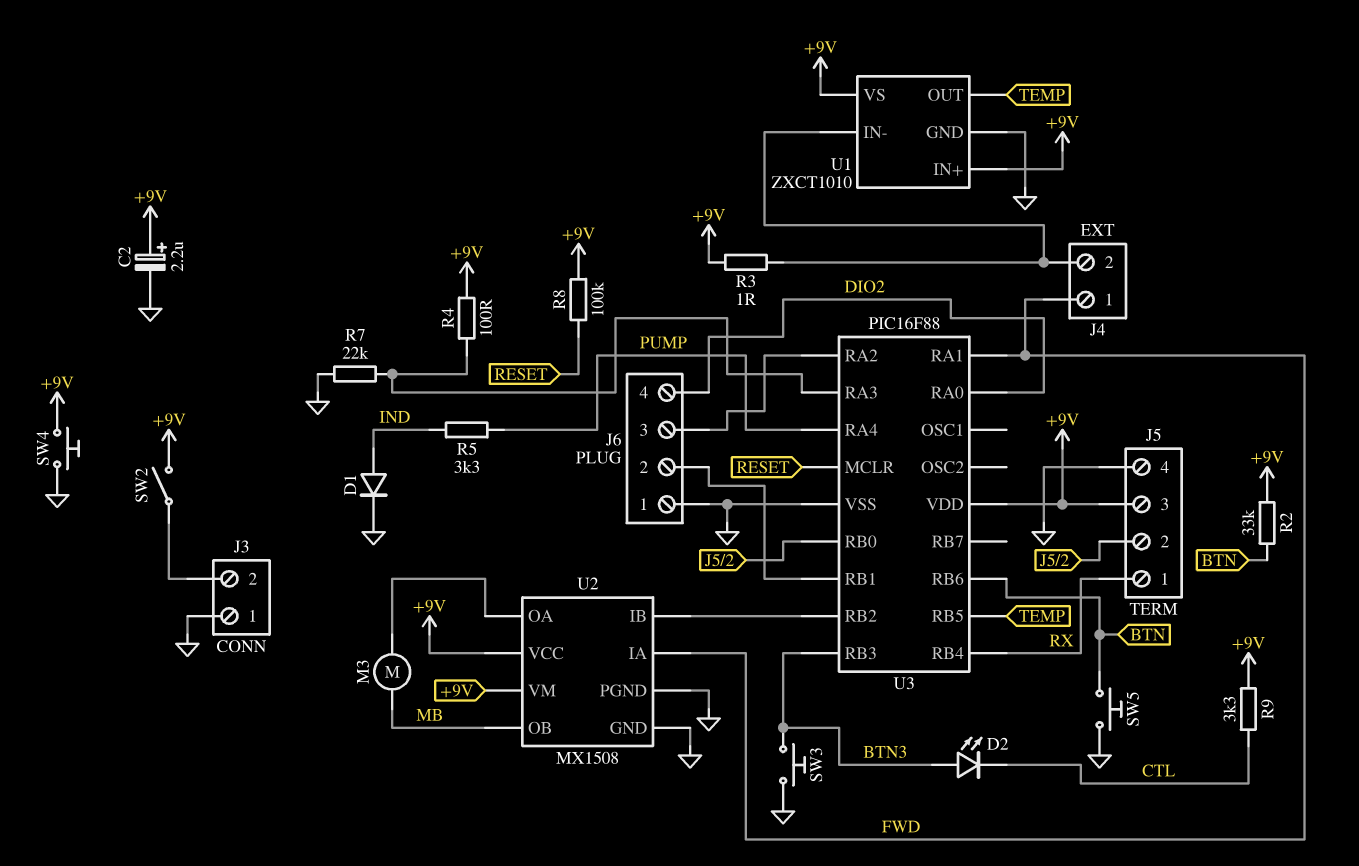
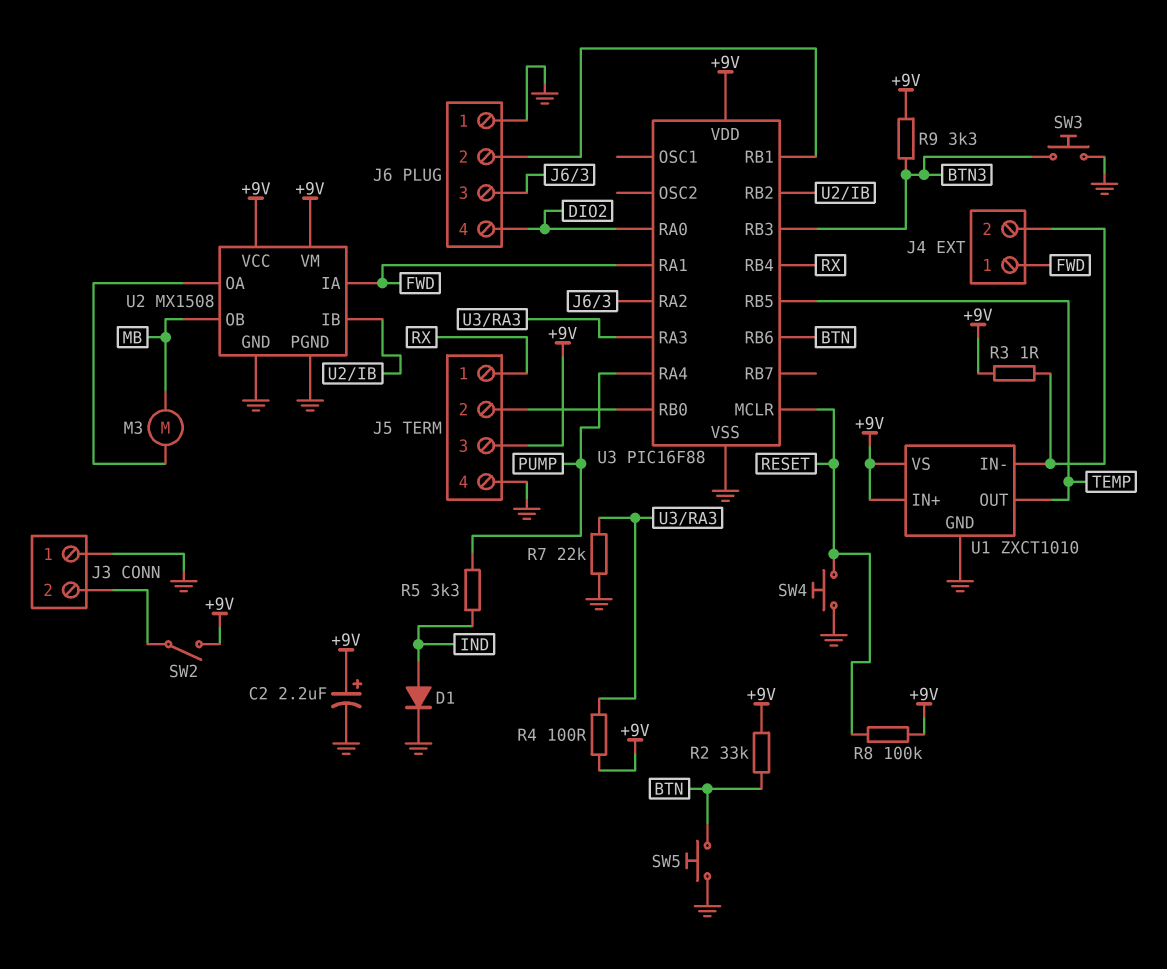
D2: LED (A BTN3, K CTL) -> none
R9: 3.3k (+9V, CTL) -> 3.3k (+9V, BTN3)
SW4: button (+9V, GND) -> button (GND, RESET)

